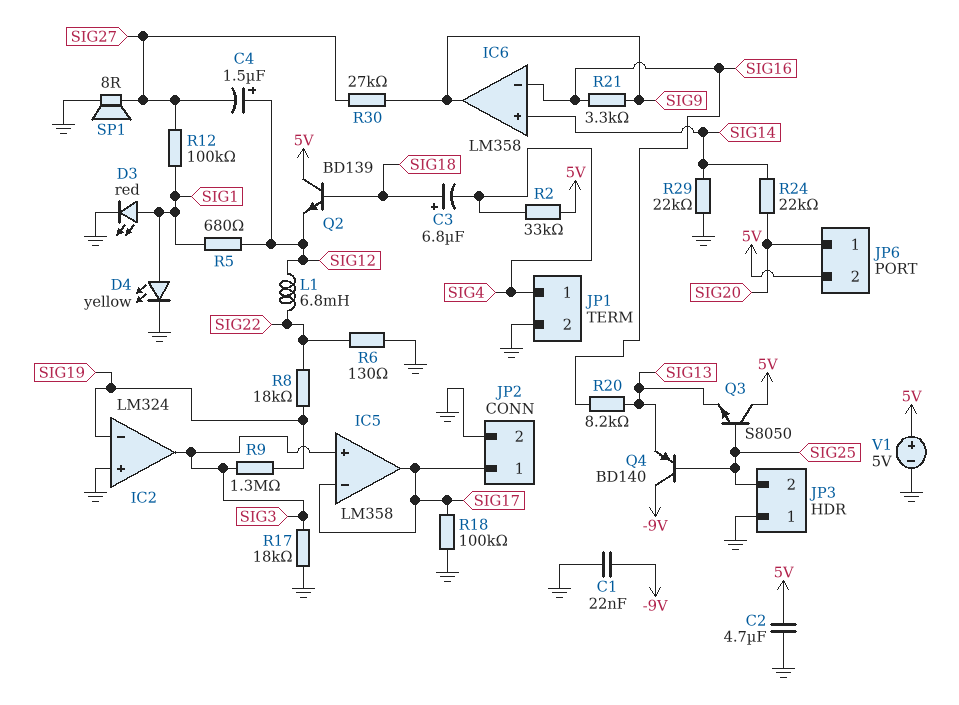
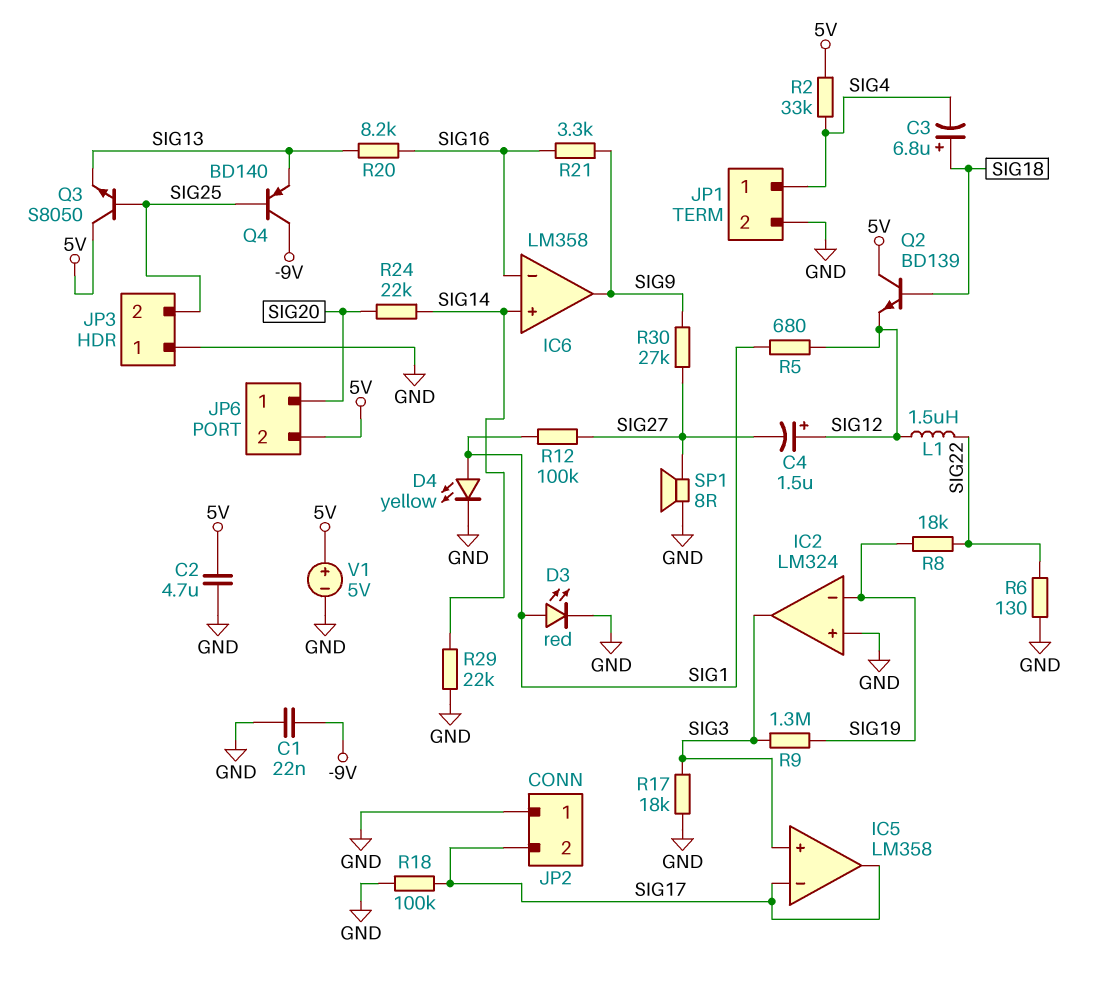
JP2 pin 1: SIG17 -> GND
JP2 pin 2: GND -> SIG17
L1: 6.8mH (SIG12, SIG22) -> 1.5uH (SIG12, SIG22)

